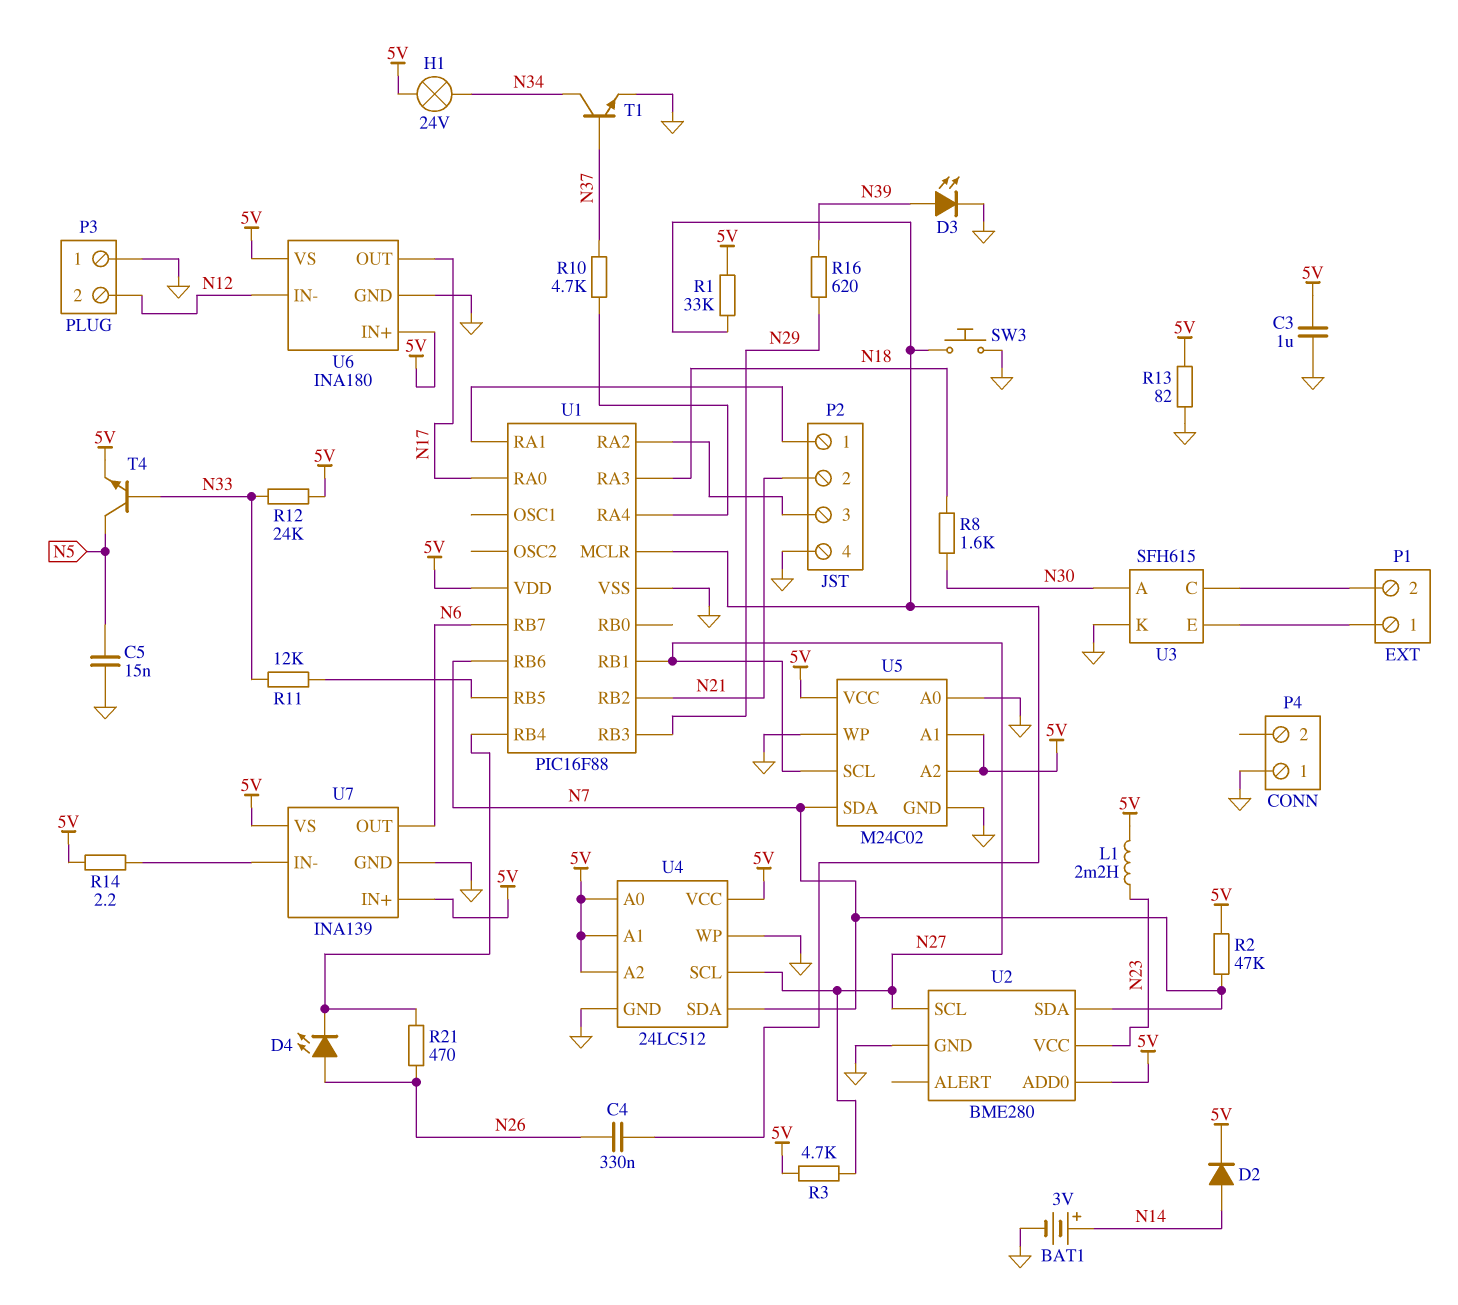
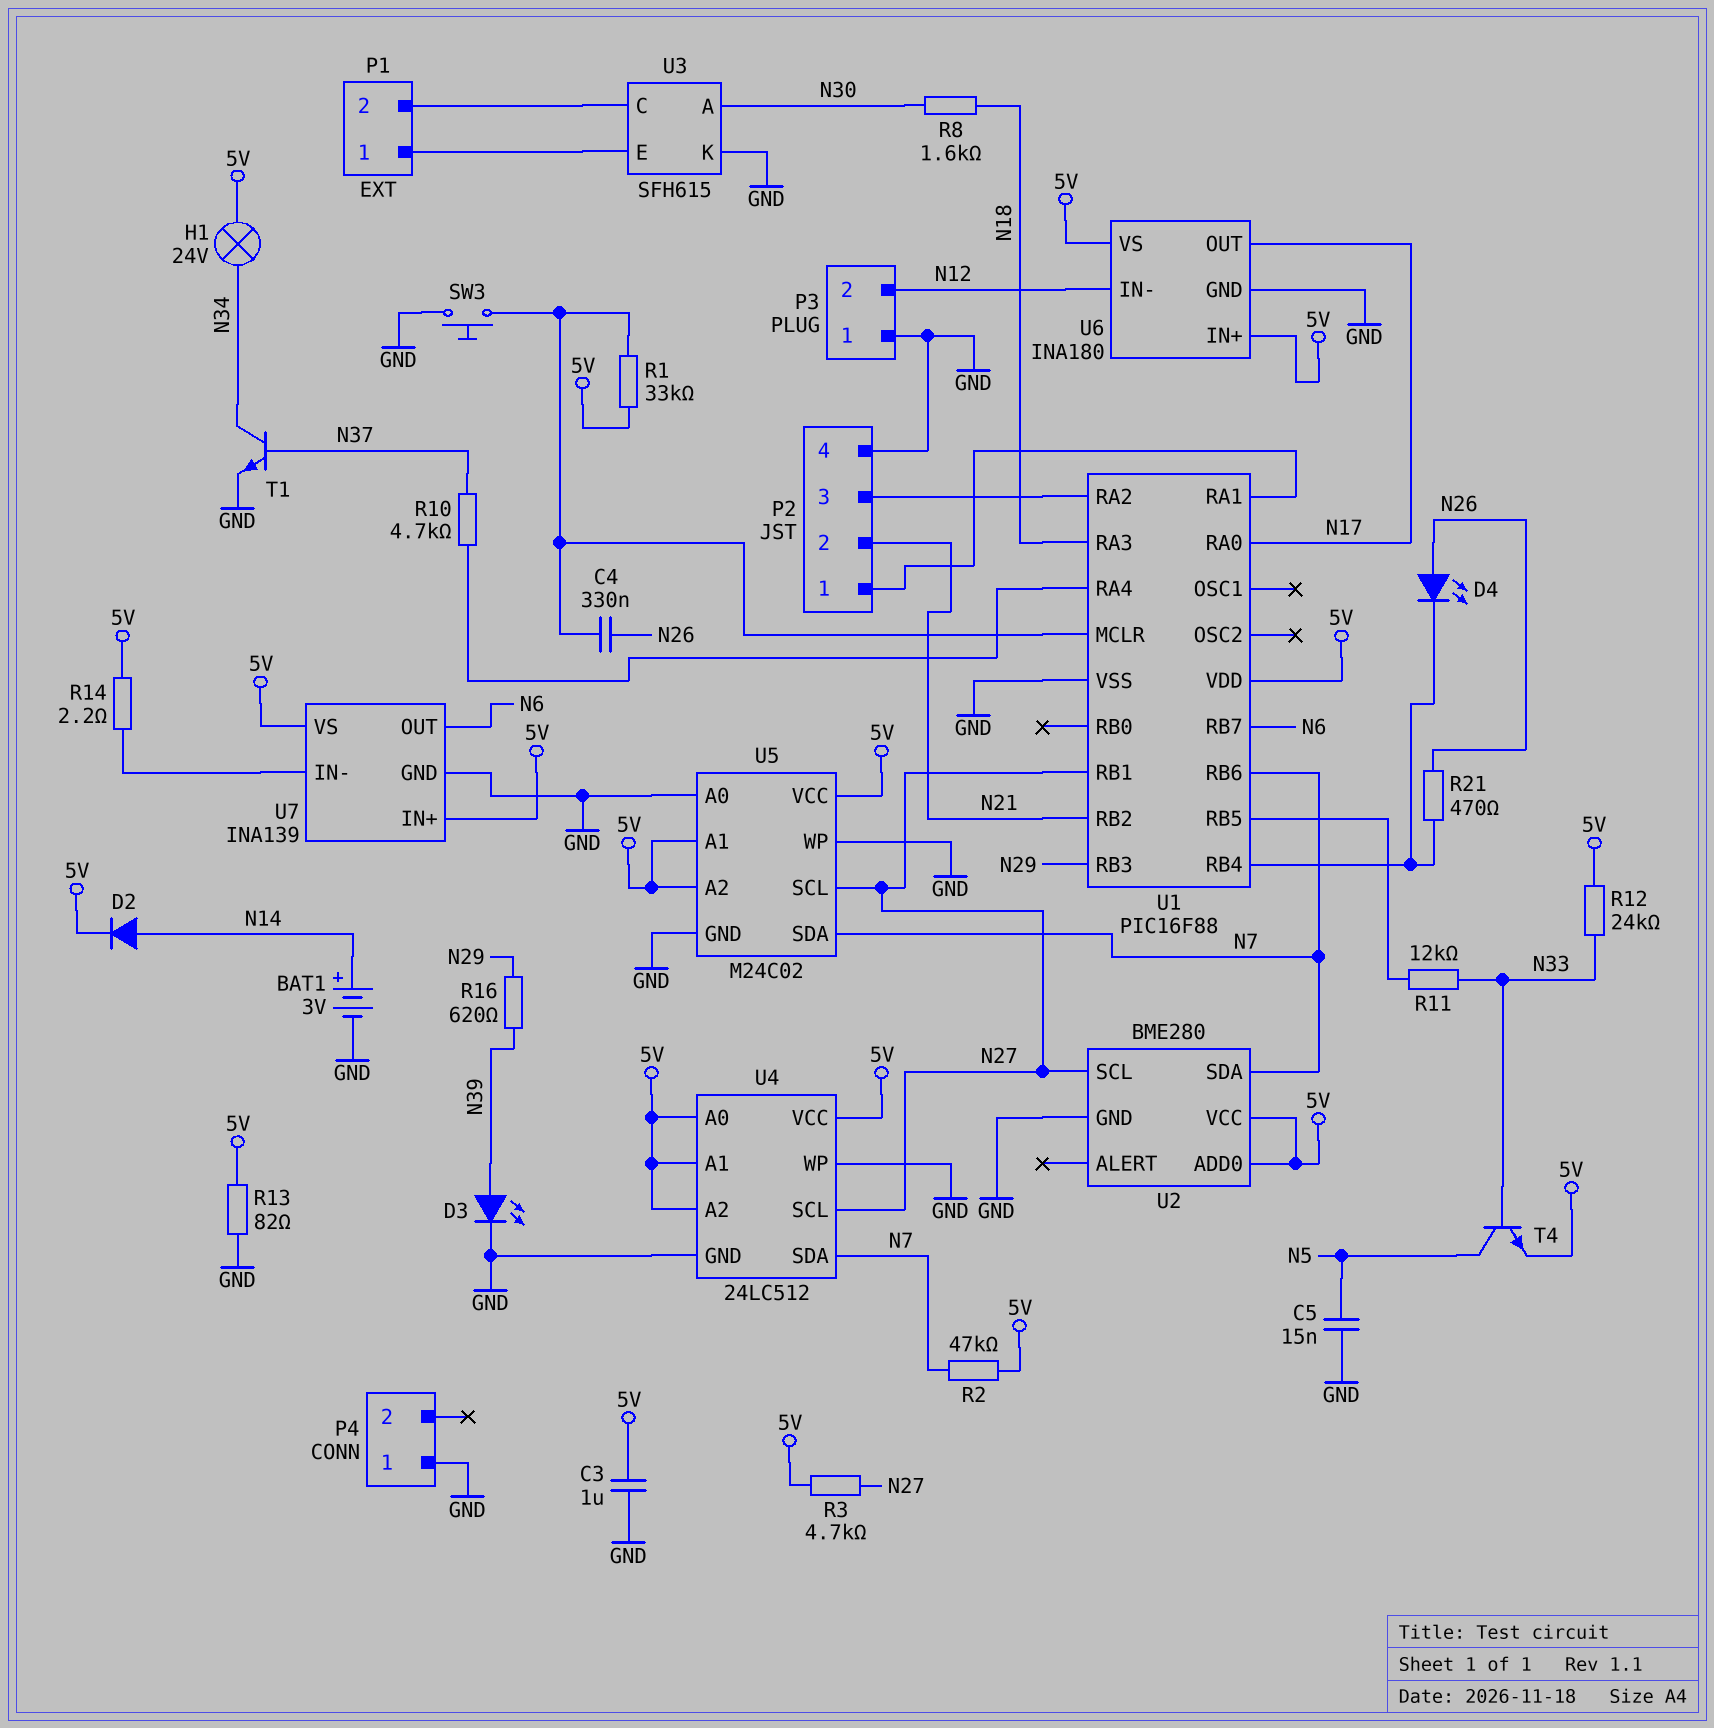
L1: 2.2mH (5V, N23) -> none
U2 pin VCC: N23 -> 5V

